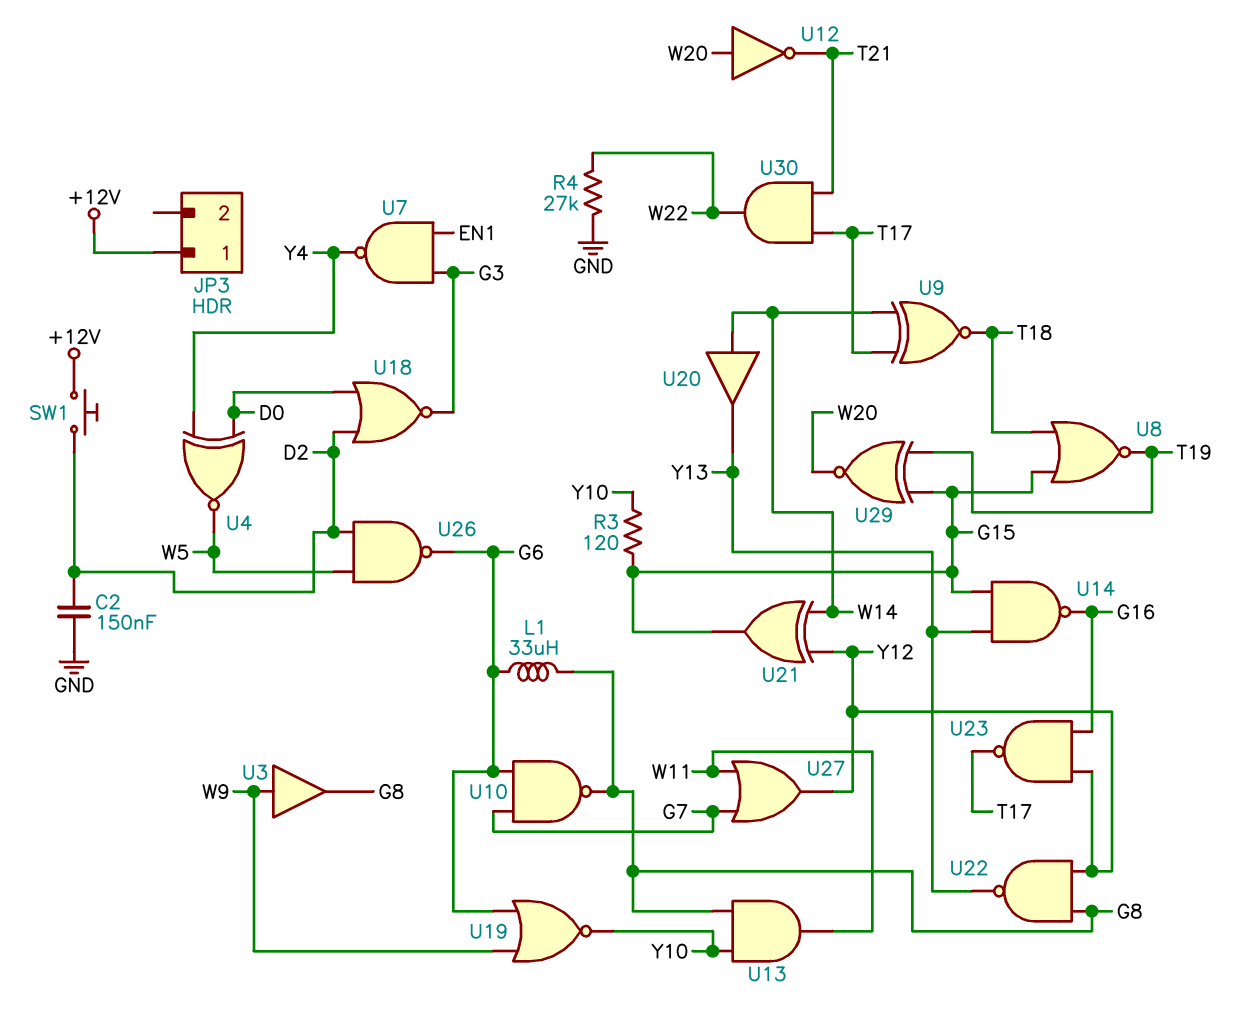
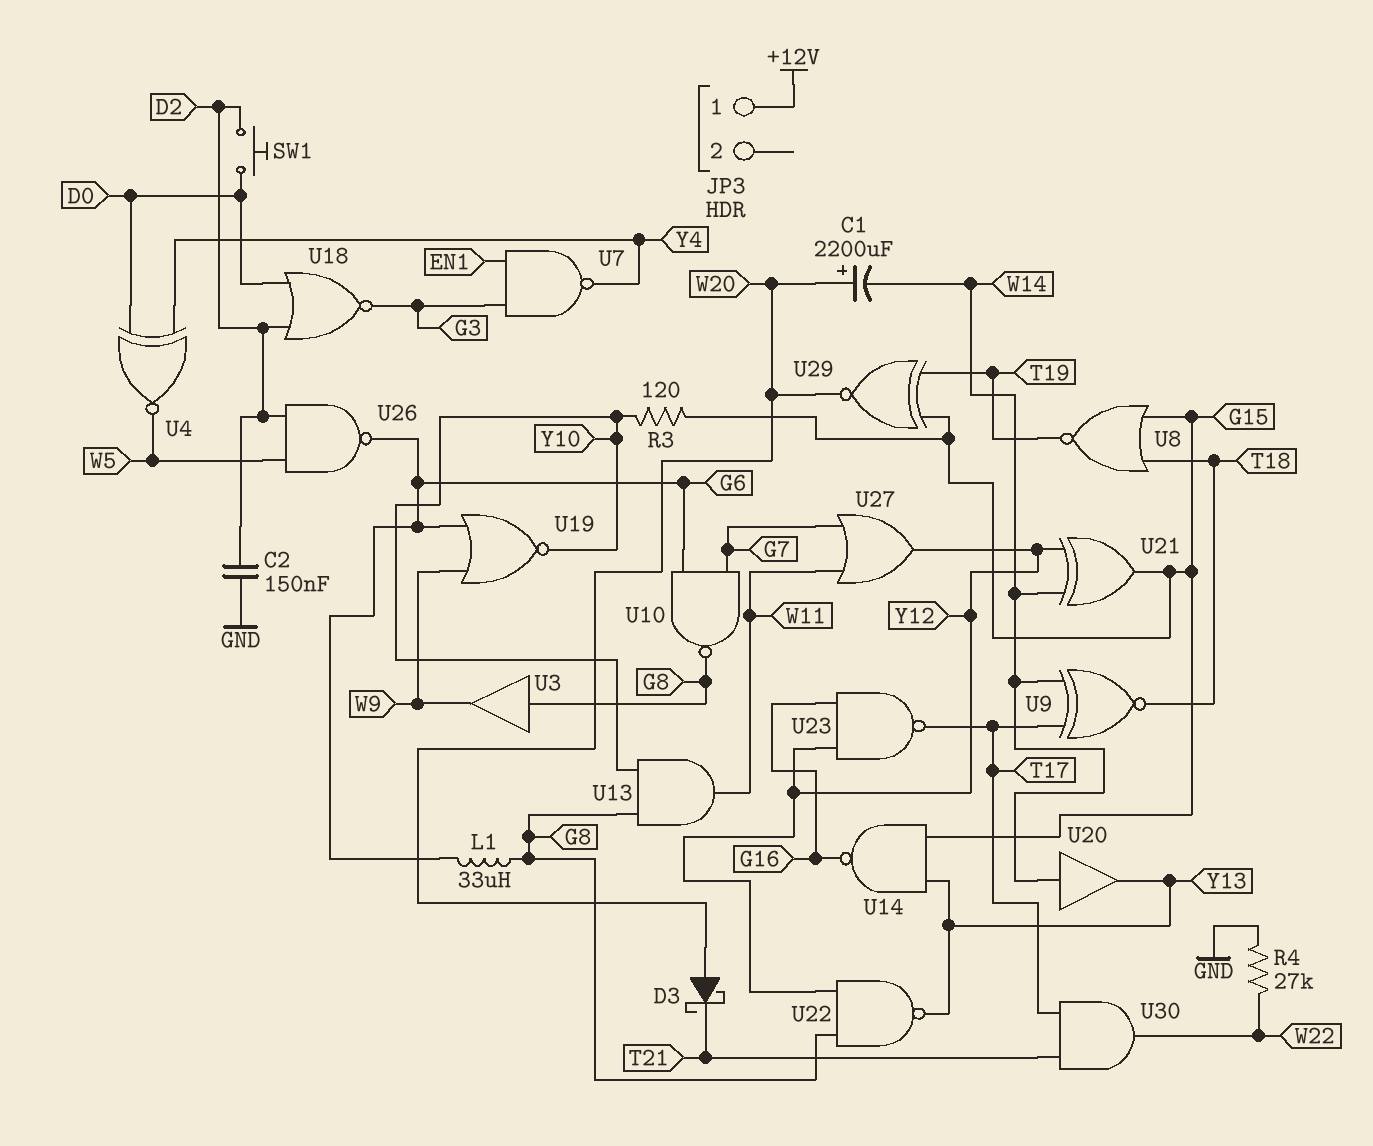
C1: none -> 2200uF (plus W20, minus W14)
D3: none -> schottky (A W20, K T21)
SW1: button (+12V, D2) -> button (D0, D2)
U3: buffer (in W9, out G8) -> buffer (in G8, out W9)
U12: NOT (in W20, out T21) -> none

